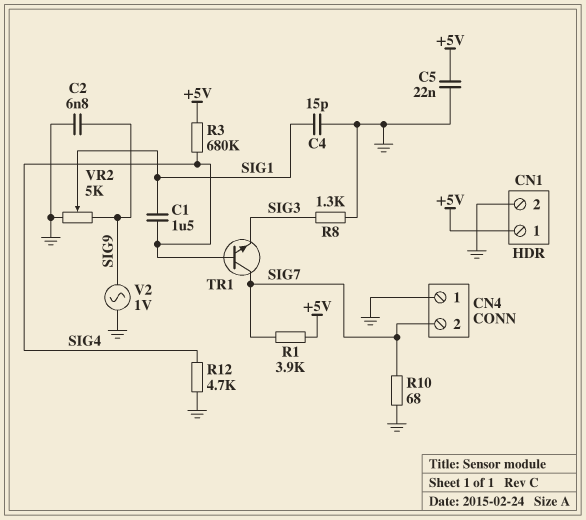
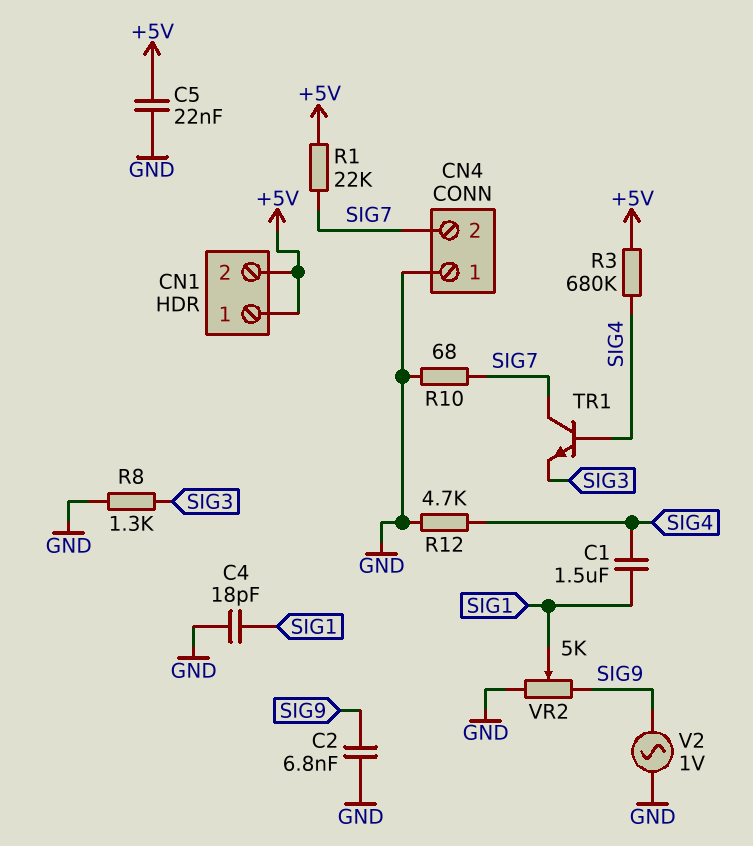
C4: 15pF (GND, SIG1) -> 18pF (GND, SIG1)
CN1 pin 2: GND -> +5V
R1: 3.9k (+5V, SIG7) -> 22k (+5V, SIG7)

